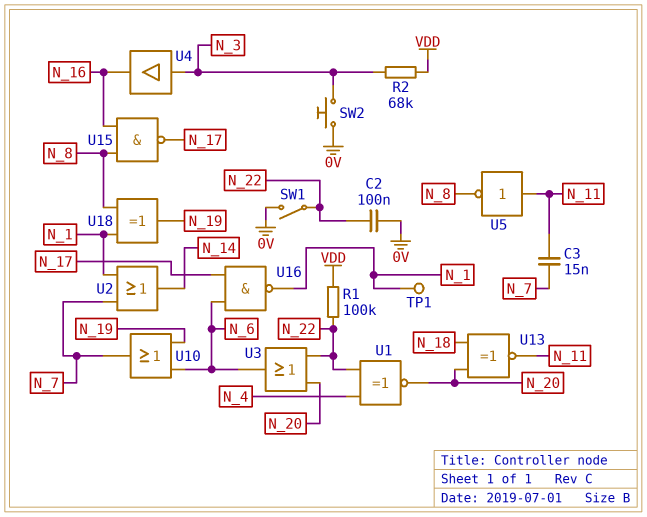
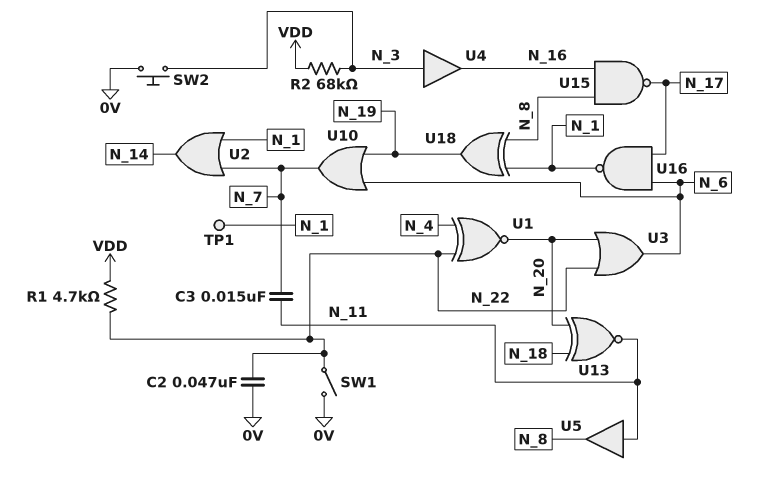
C2: 100nF (0V, N_22) -> 47nF (0V, N_22)
R1: 100k (N_22, VDD) -> 4.7k (N_22, VDD)
U5: NOT (in N_11, out N_8) -> buffer (in N_11, out N_8)

